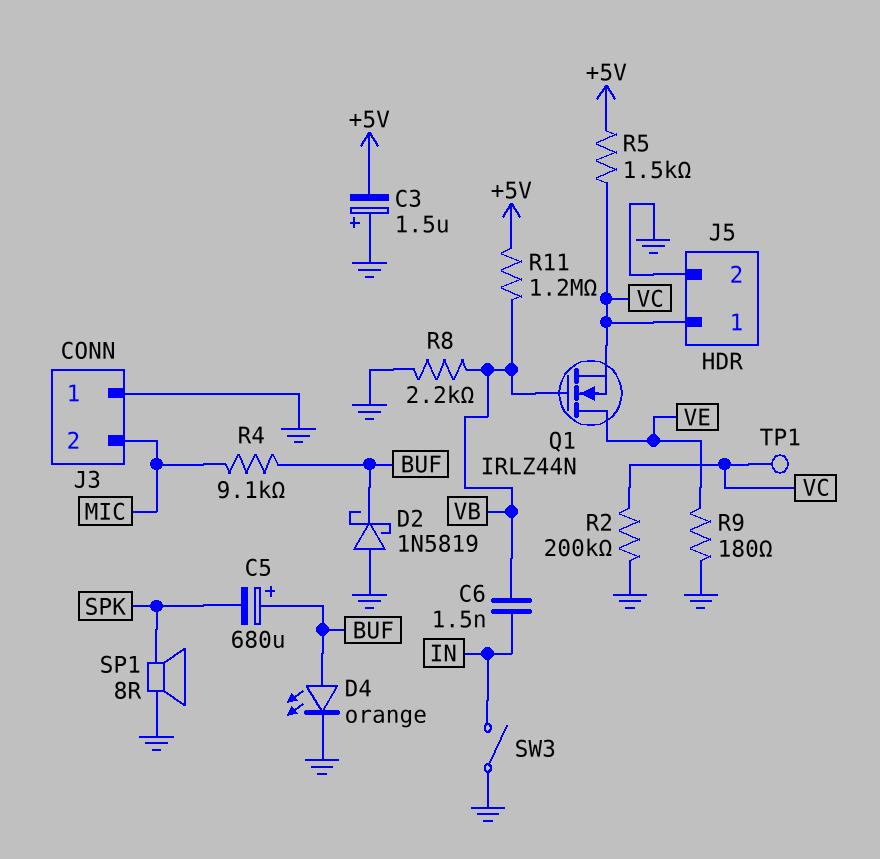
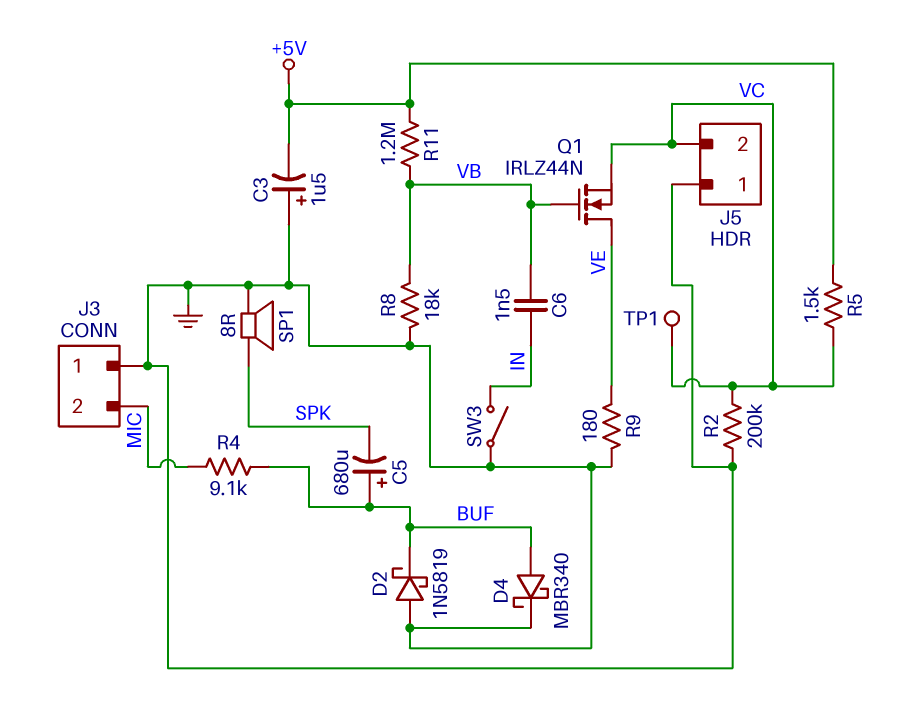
D4: LED orange (A BUF, K GND) -> schottky MBR340 (A BUF, K GND)
J5 pin 1: VC -> GND
J5 pin 2: GND -> VC
R8: 2.2k (GND, VB) -> 18k (GND, VB)

